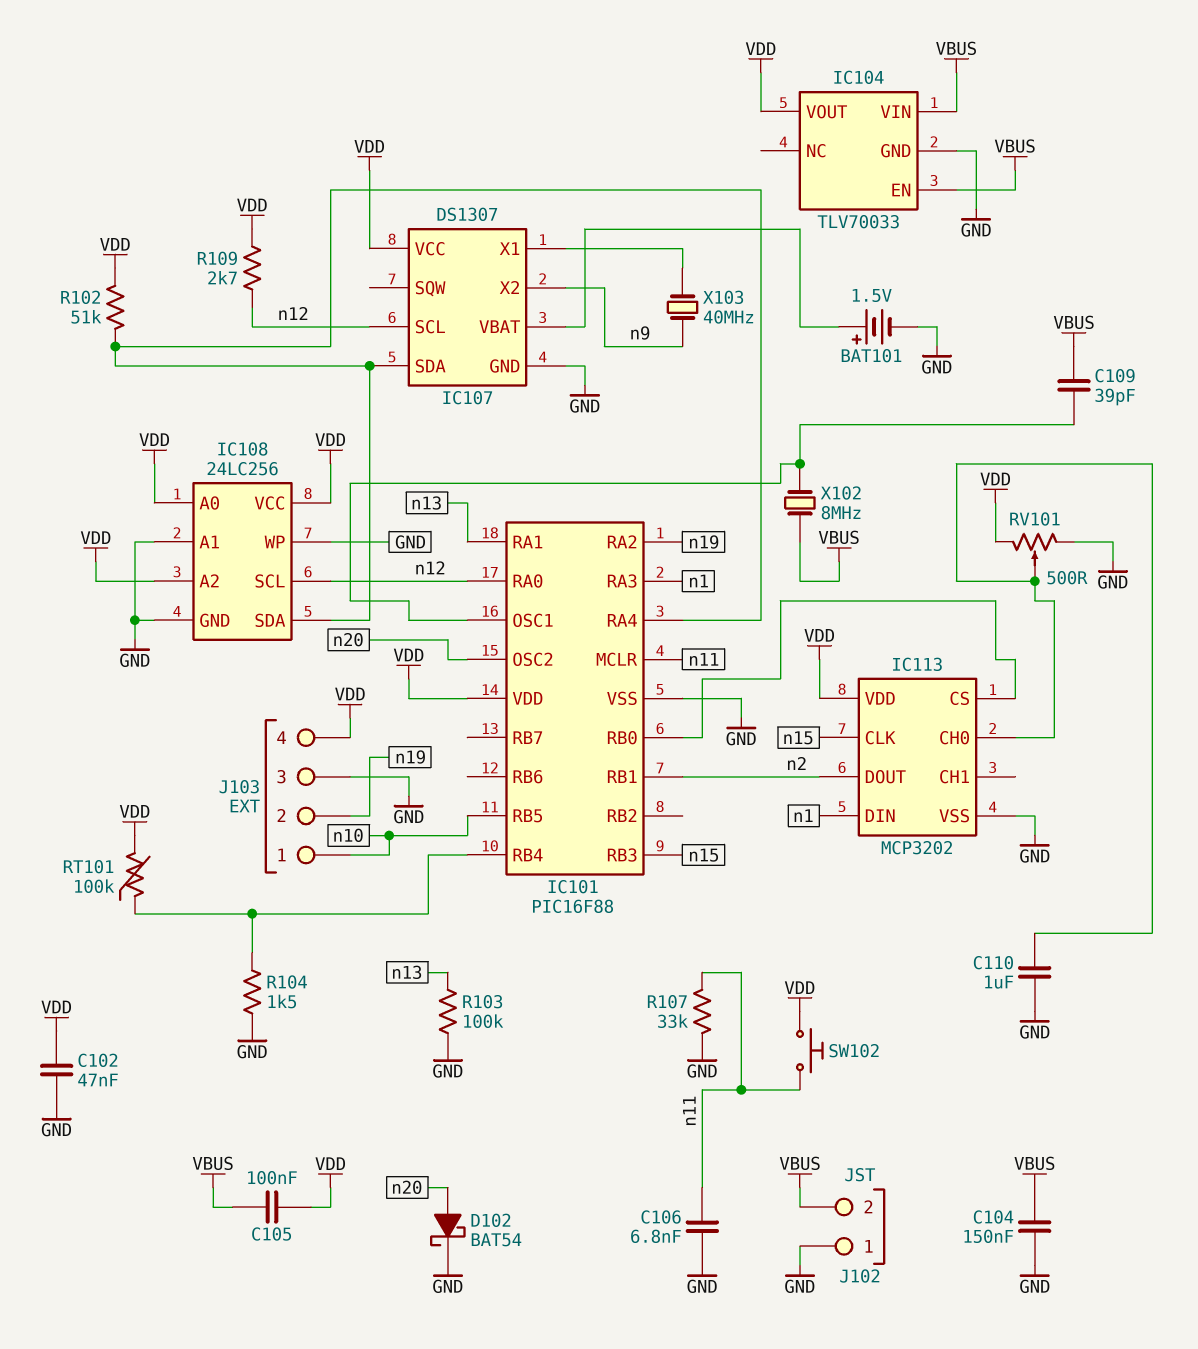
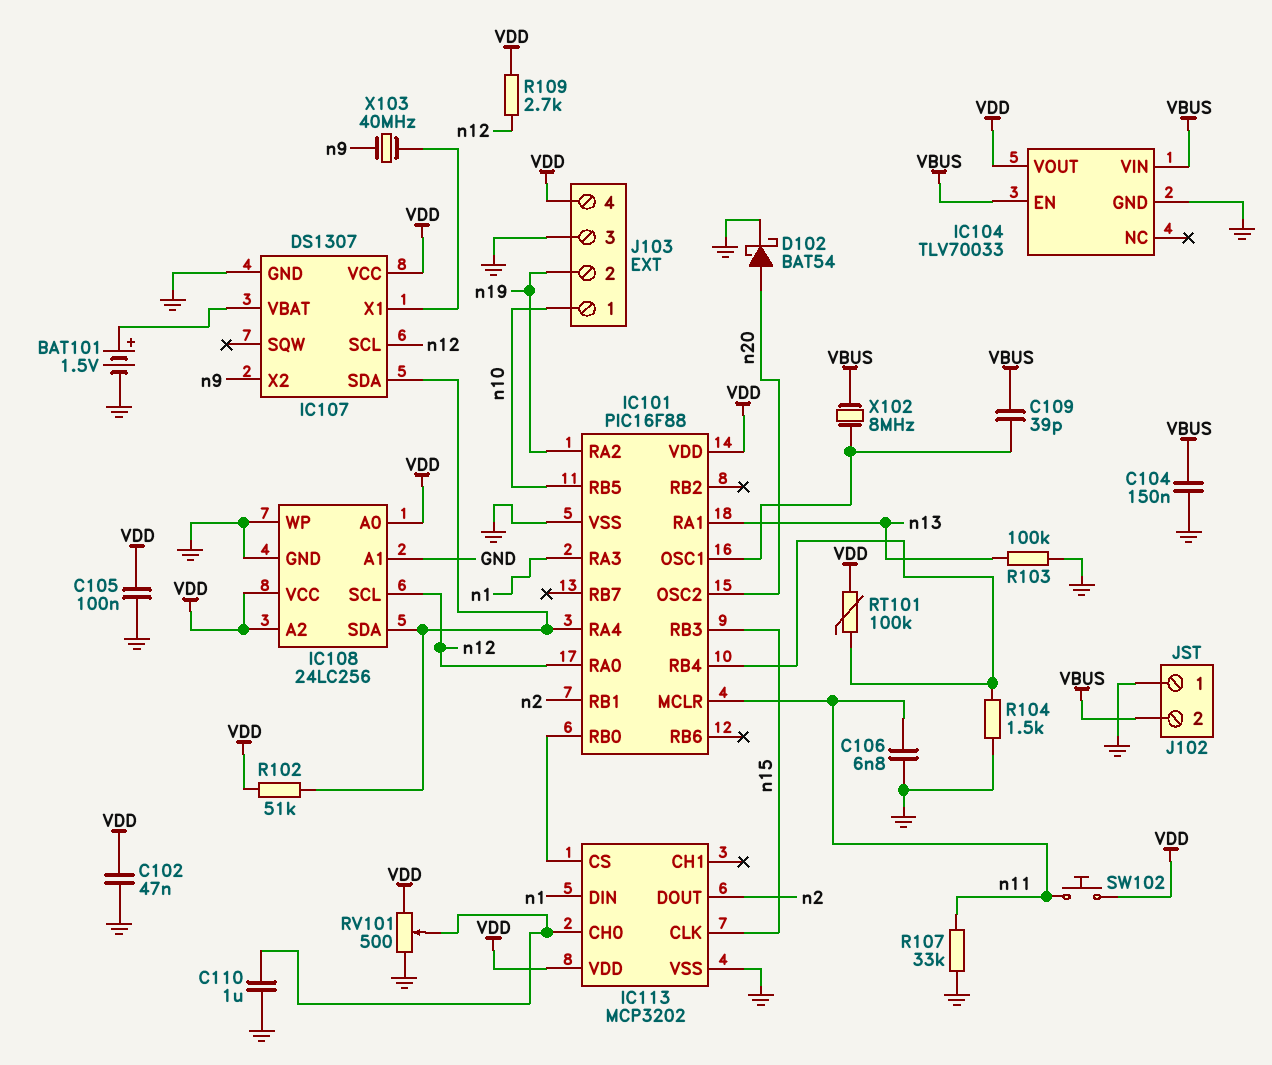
C105: 100nF (VBUS, VDD) -> 100nF (GND, VDD)

